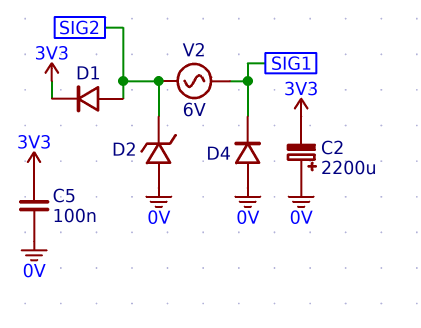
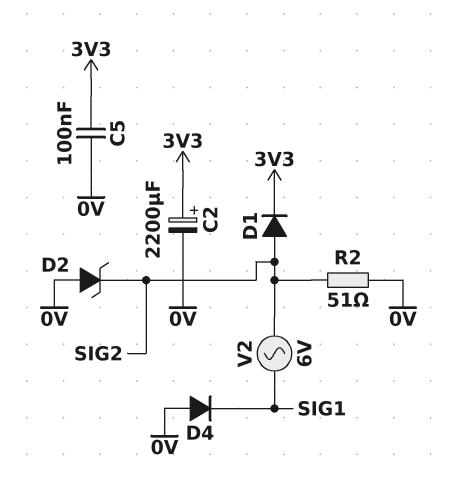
C2: 2200uF (plus 0V, minus 3V3) -> 2200uF (plus 3V3, minus 0V)
R2: none -> 51 (0V, SIG2)

